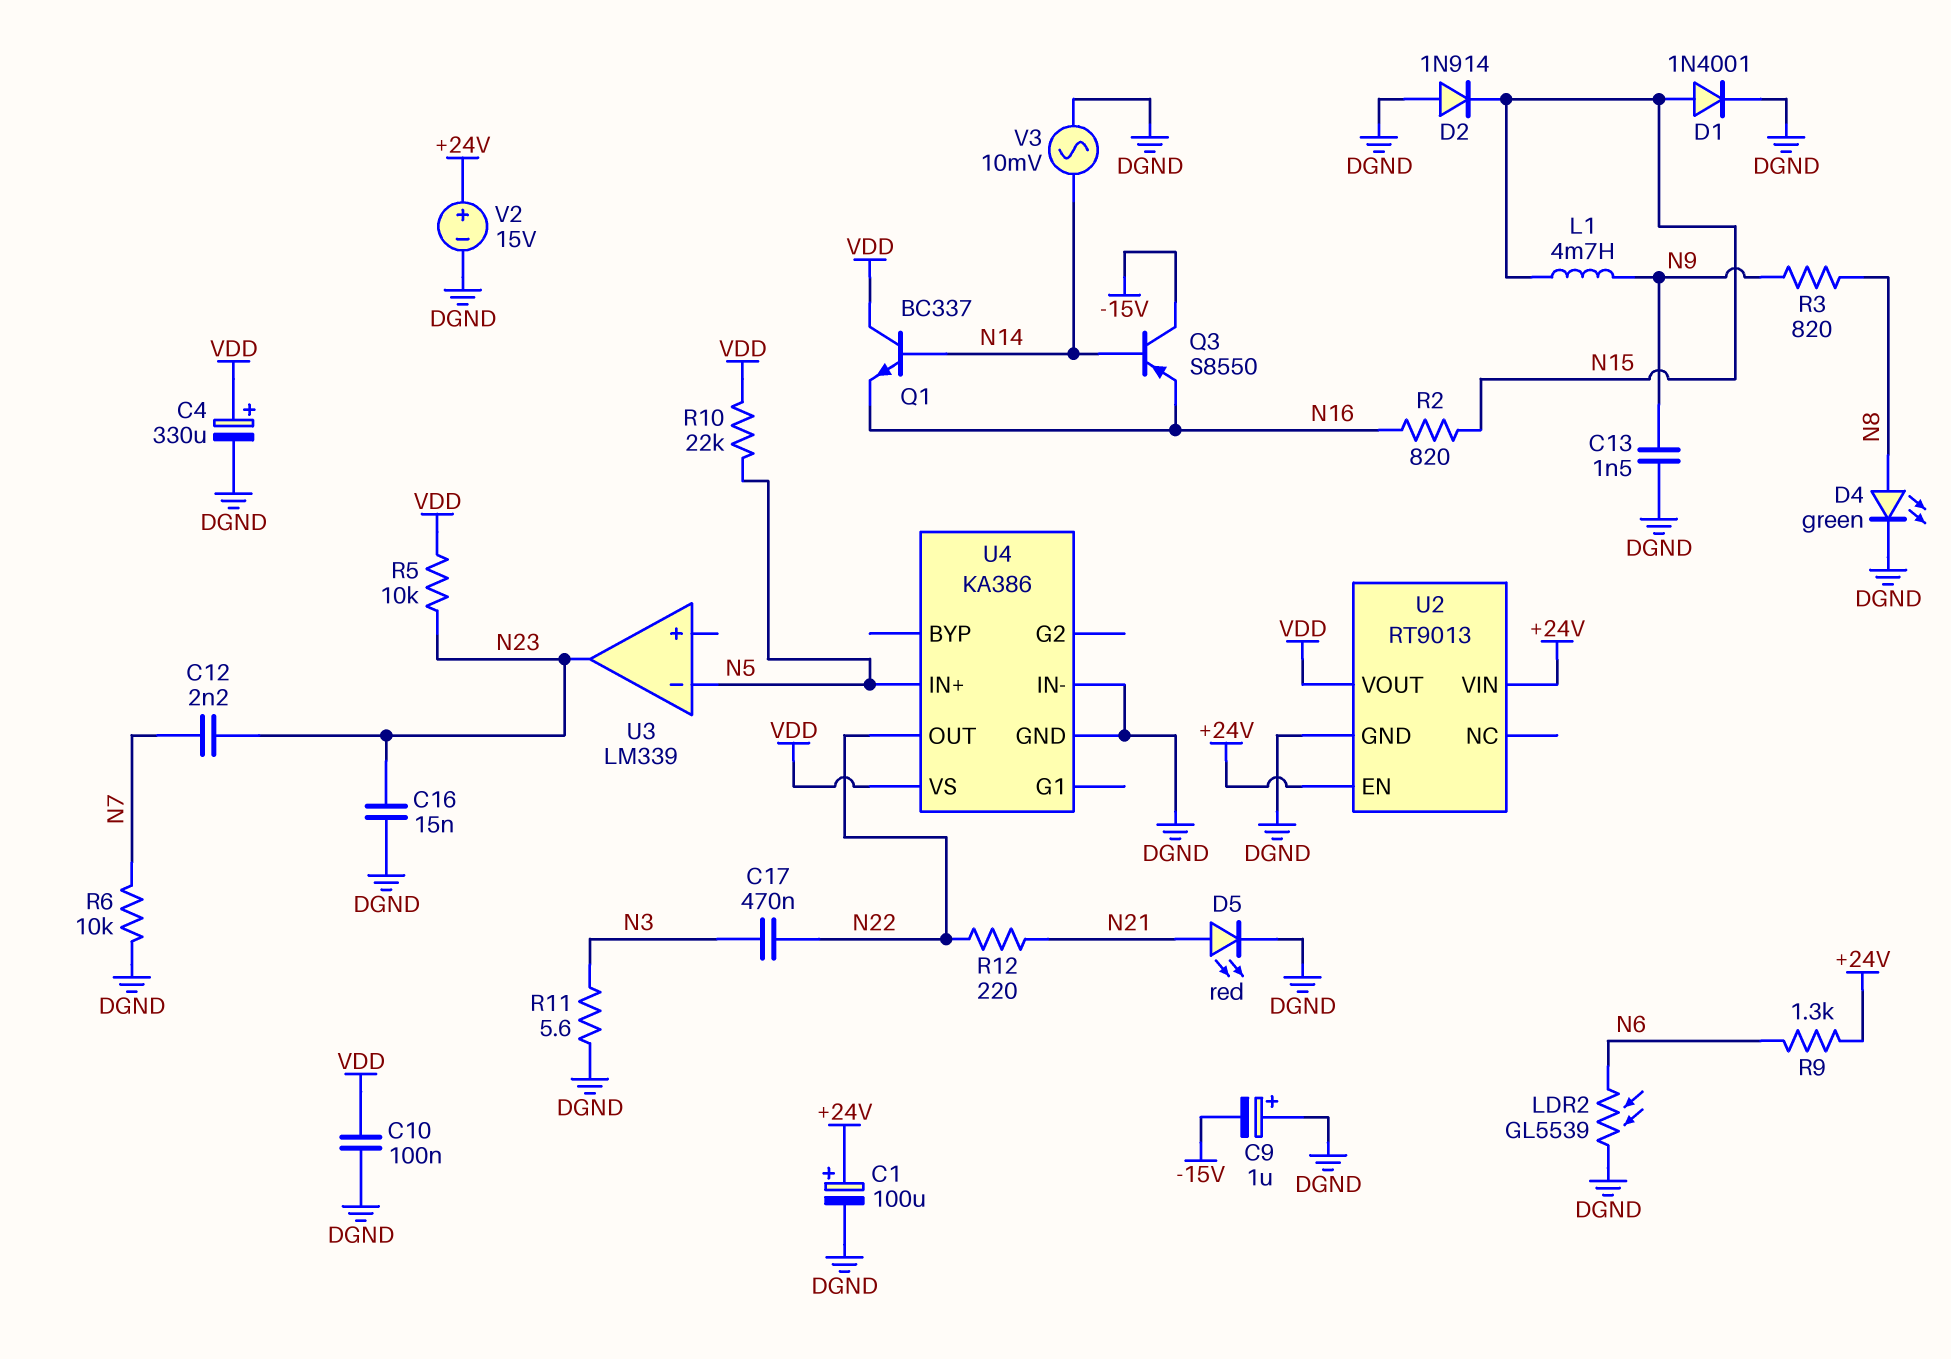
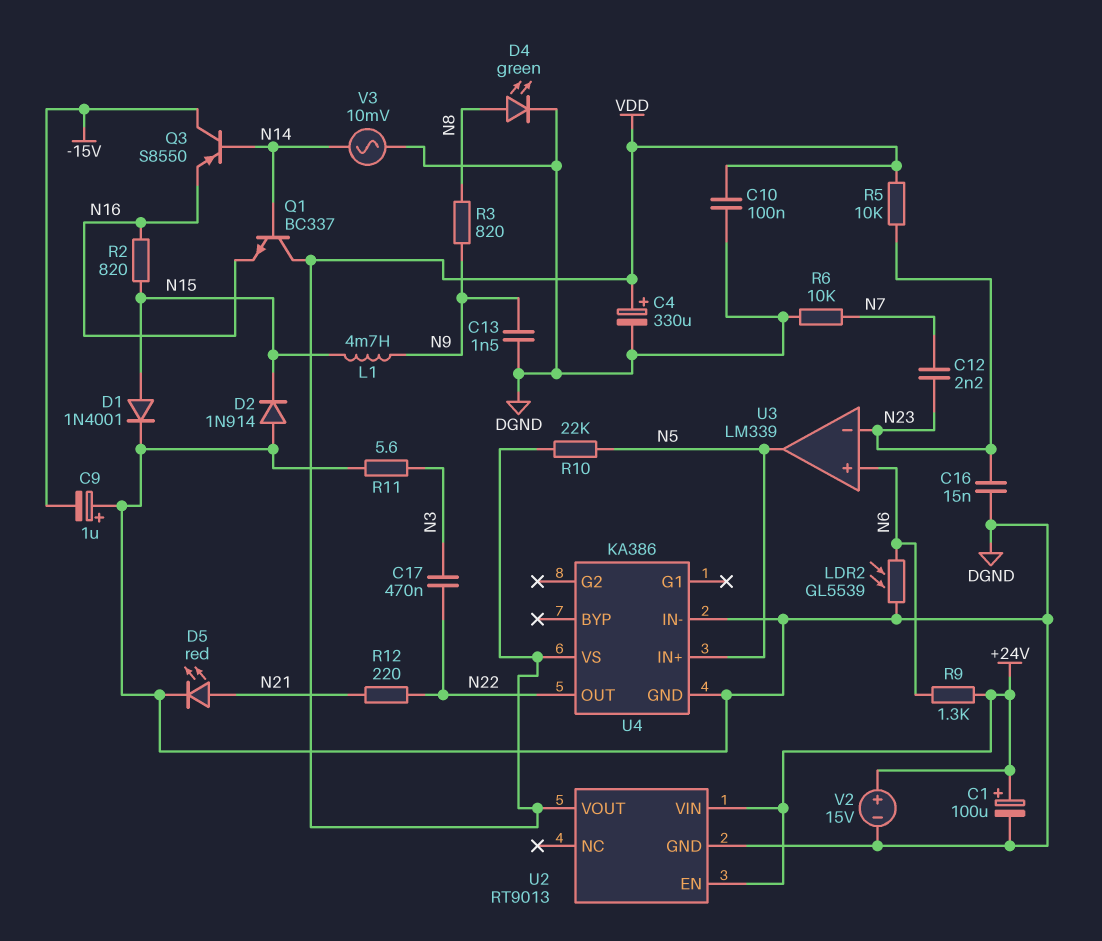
U3 pin in+: none -> N6
U3 pin in-: N5 -> N23
U3 pin out: N23 -> N5

